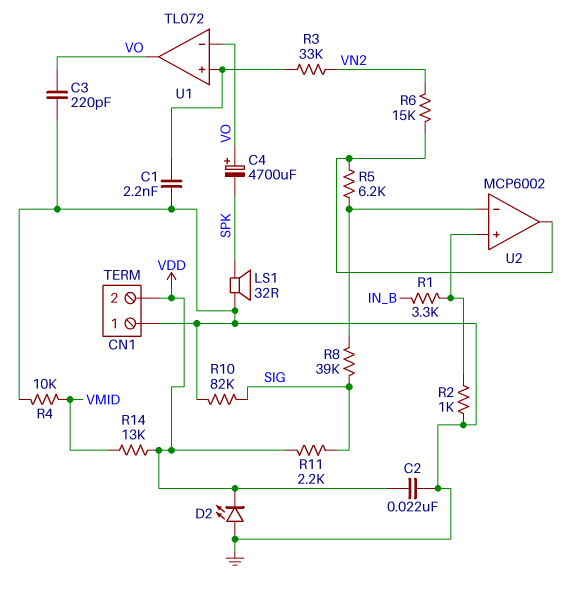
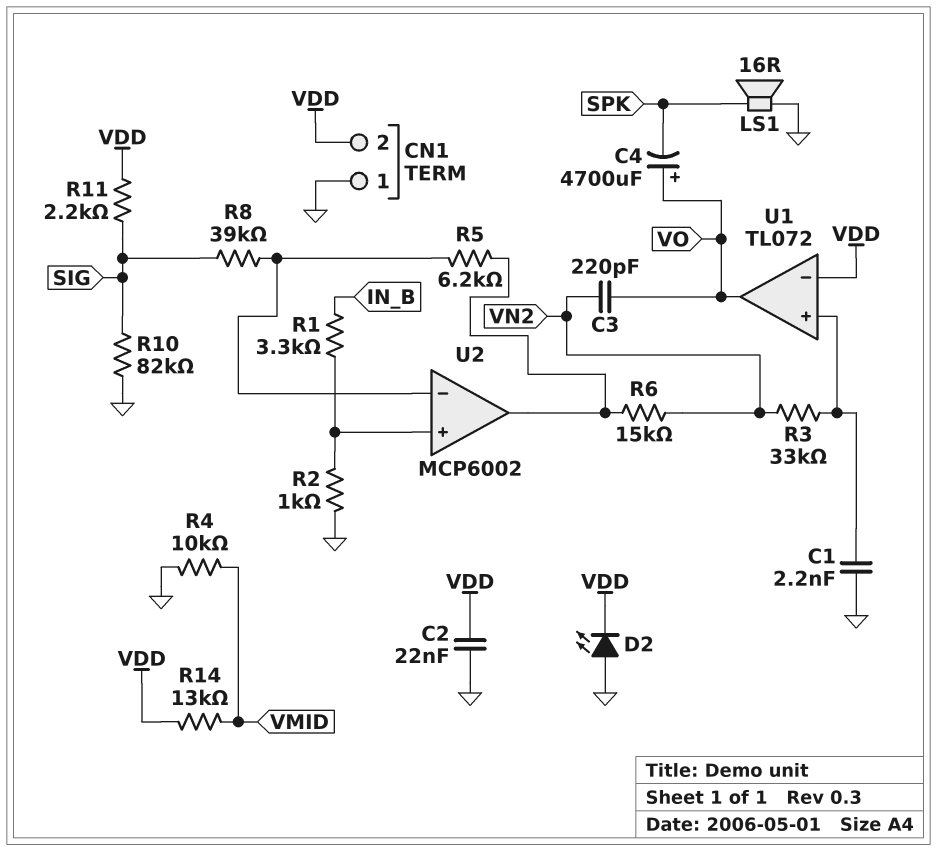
C3: 220pF (GND, VO) -> 220pF (VN2, VO)
LS1: speaker 32R (GND, SPK) -> speaker 16R (GND, SPK)
U1 pin in-: VO -> VDD

